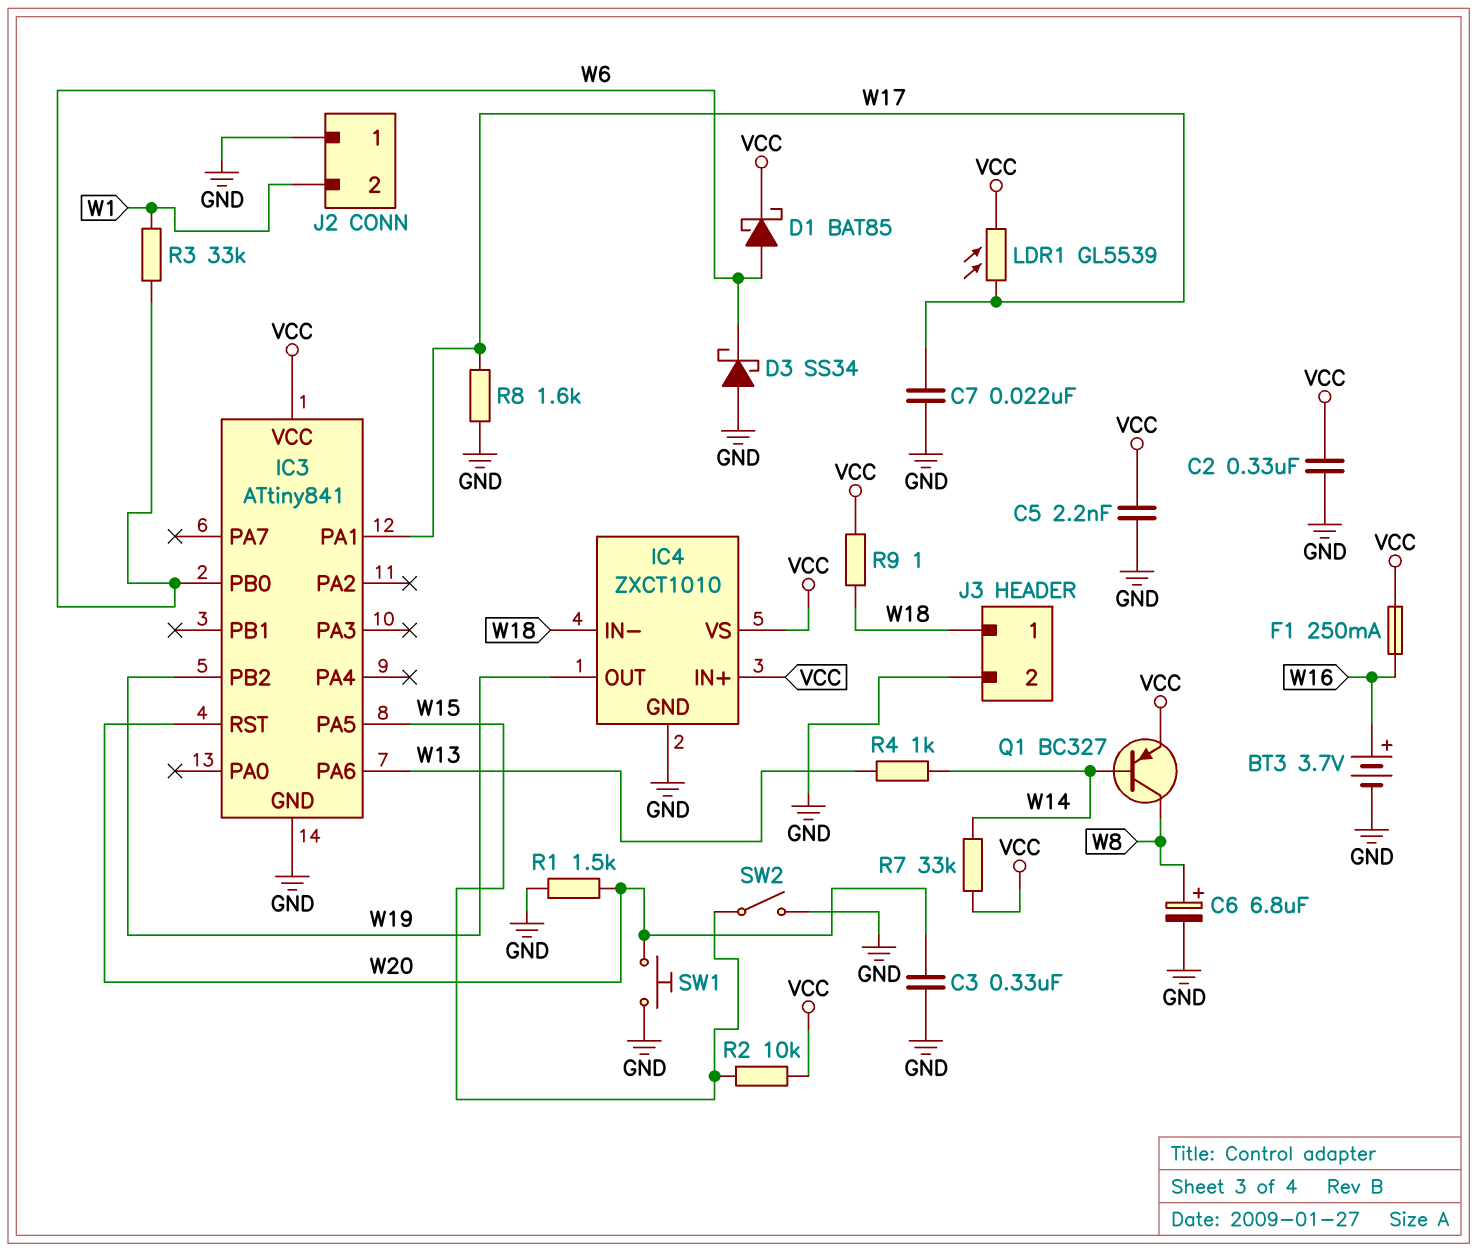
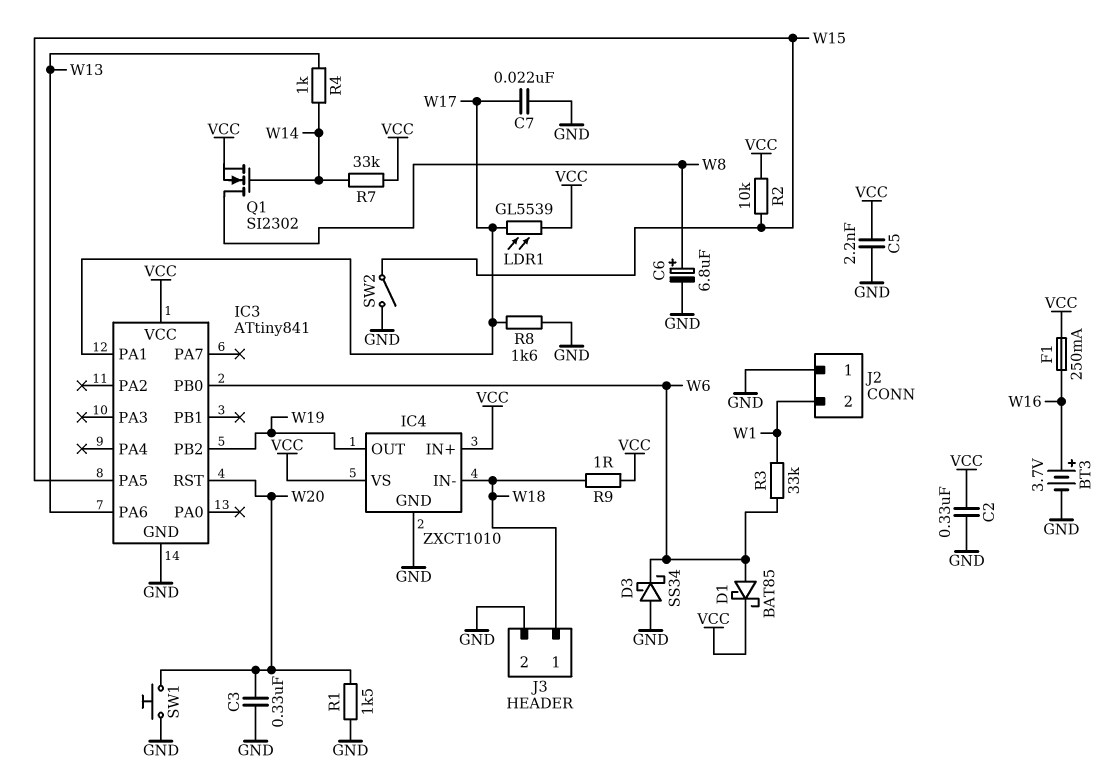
Q1: PNP BC327 (B W14, C W8, E VCC) -> NMOS SI2302 (G W14, D W8, S VCC)

